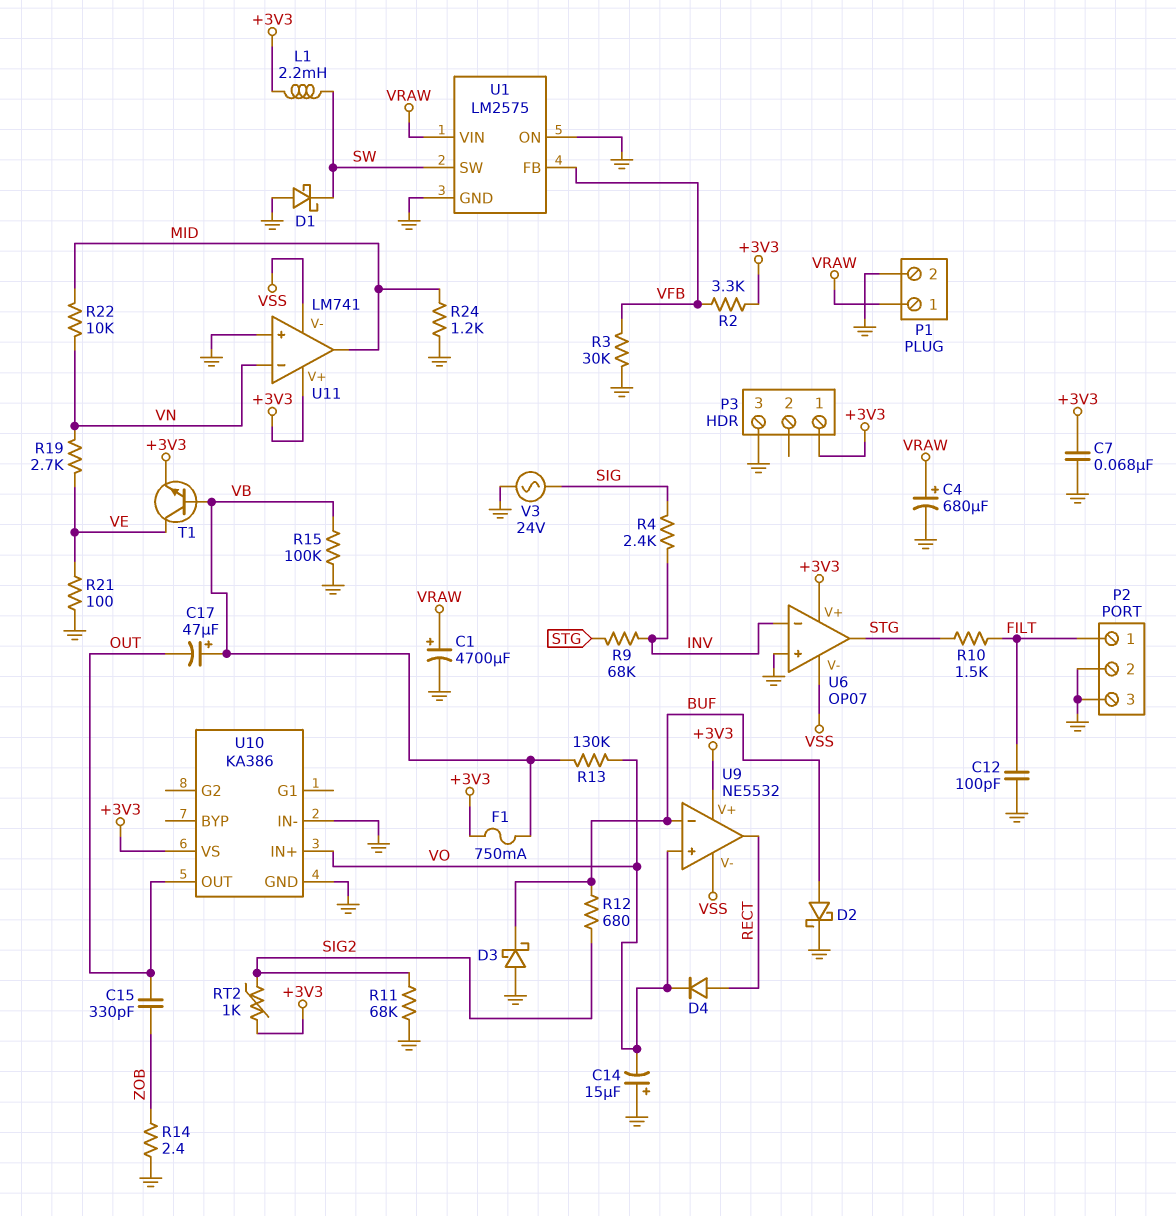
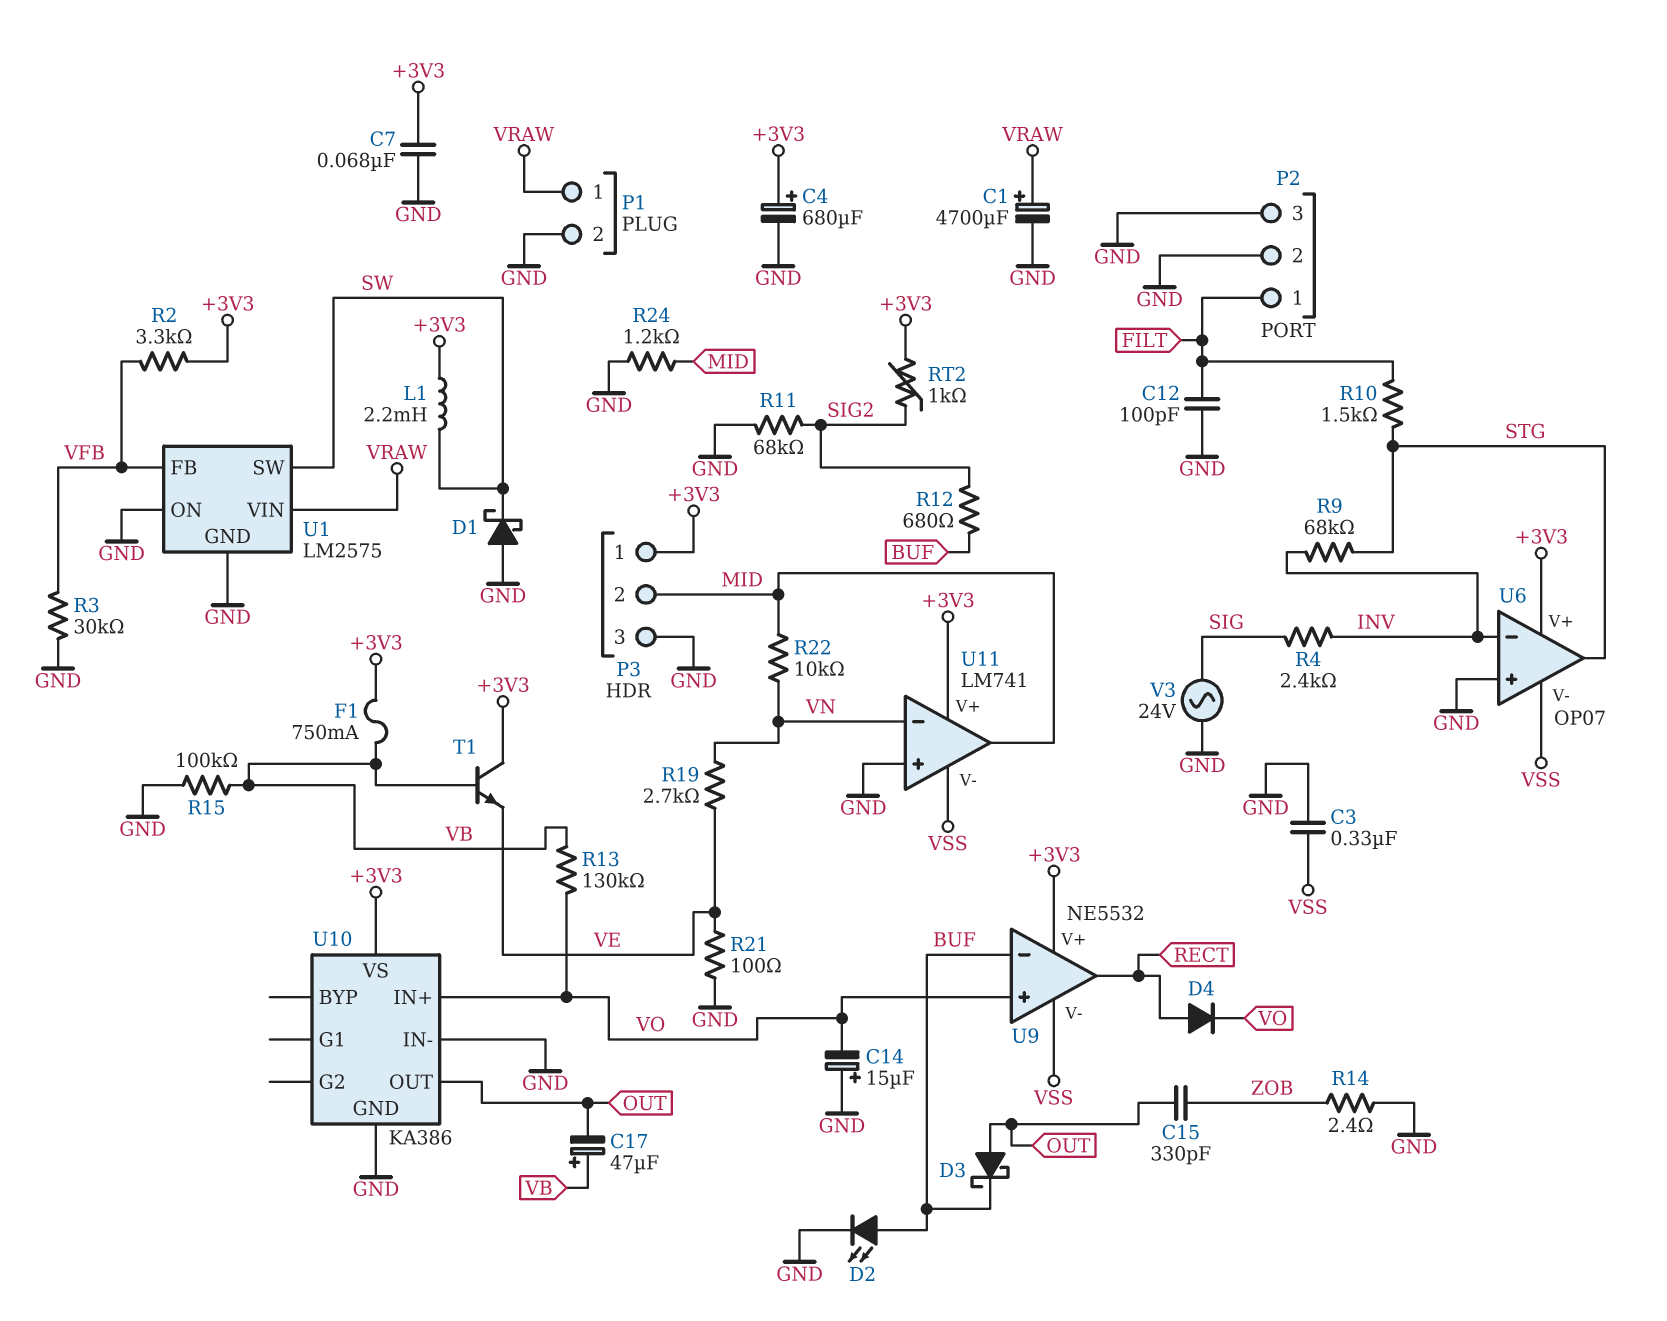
C3: none -> 330nF (GND, VSS)
C4: 680uF (plus VRAW, minus GND) -> 680uF (plus +3V3, minus GND)
D2: schottky (A BUF, K GND) -> LED (A BUF, K GND)
D3: schottky (A GND, K BUF) -> schottky (A OUT, K BUF)
P3 pin 2: none -> MID
T1: NPN (B VB, C VE, E +3V3) -> NPN (B VB, C +3V3, E VE)

